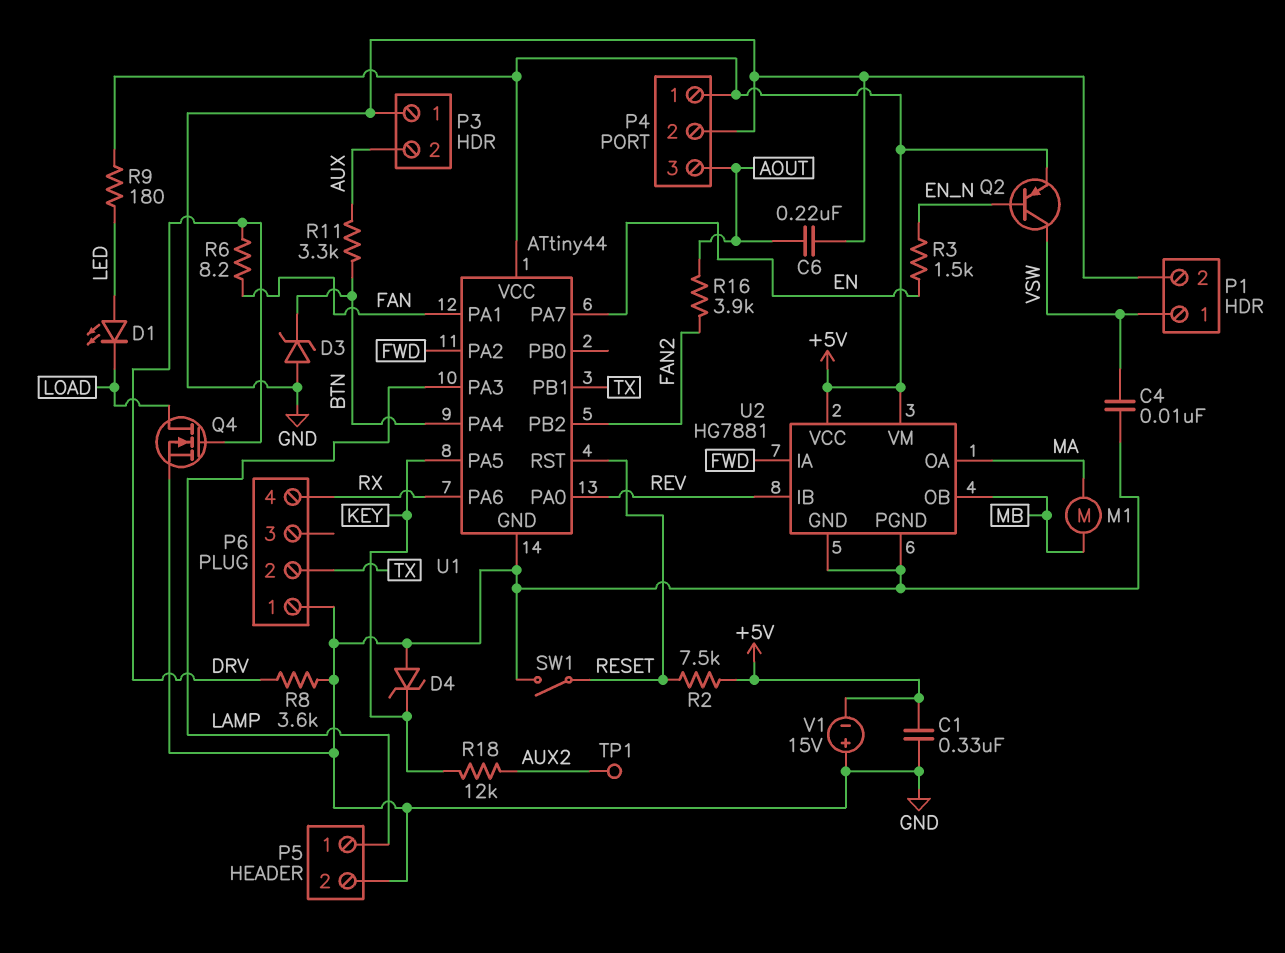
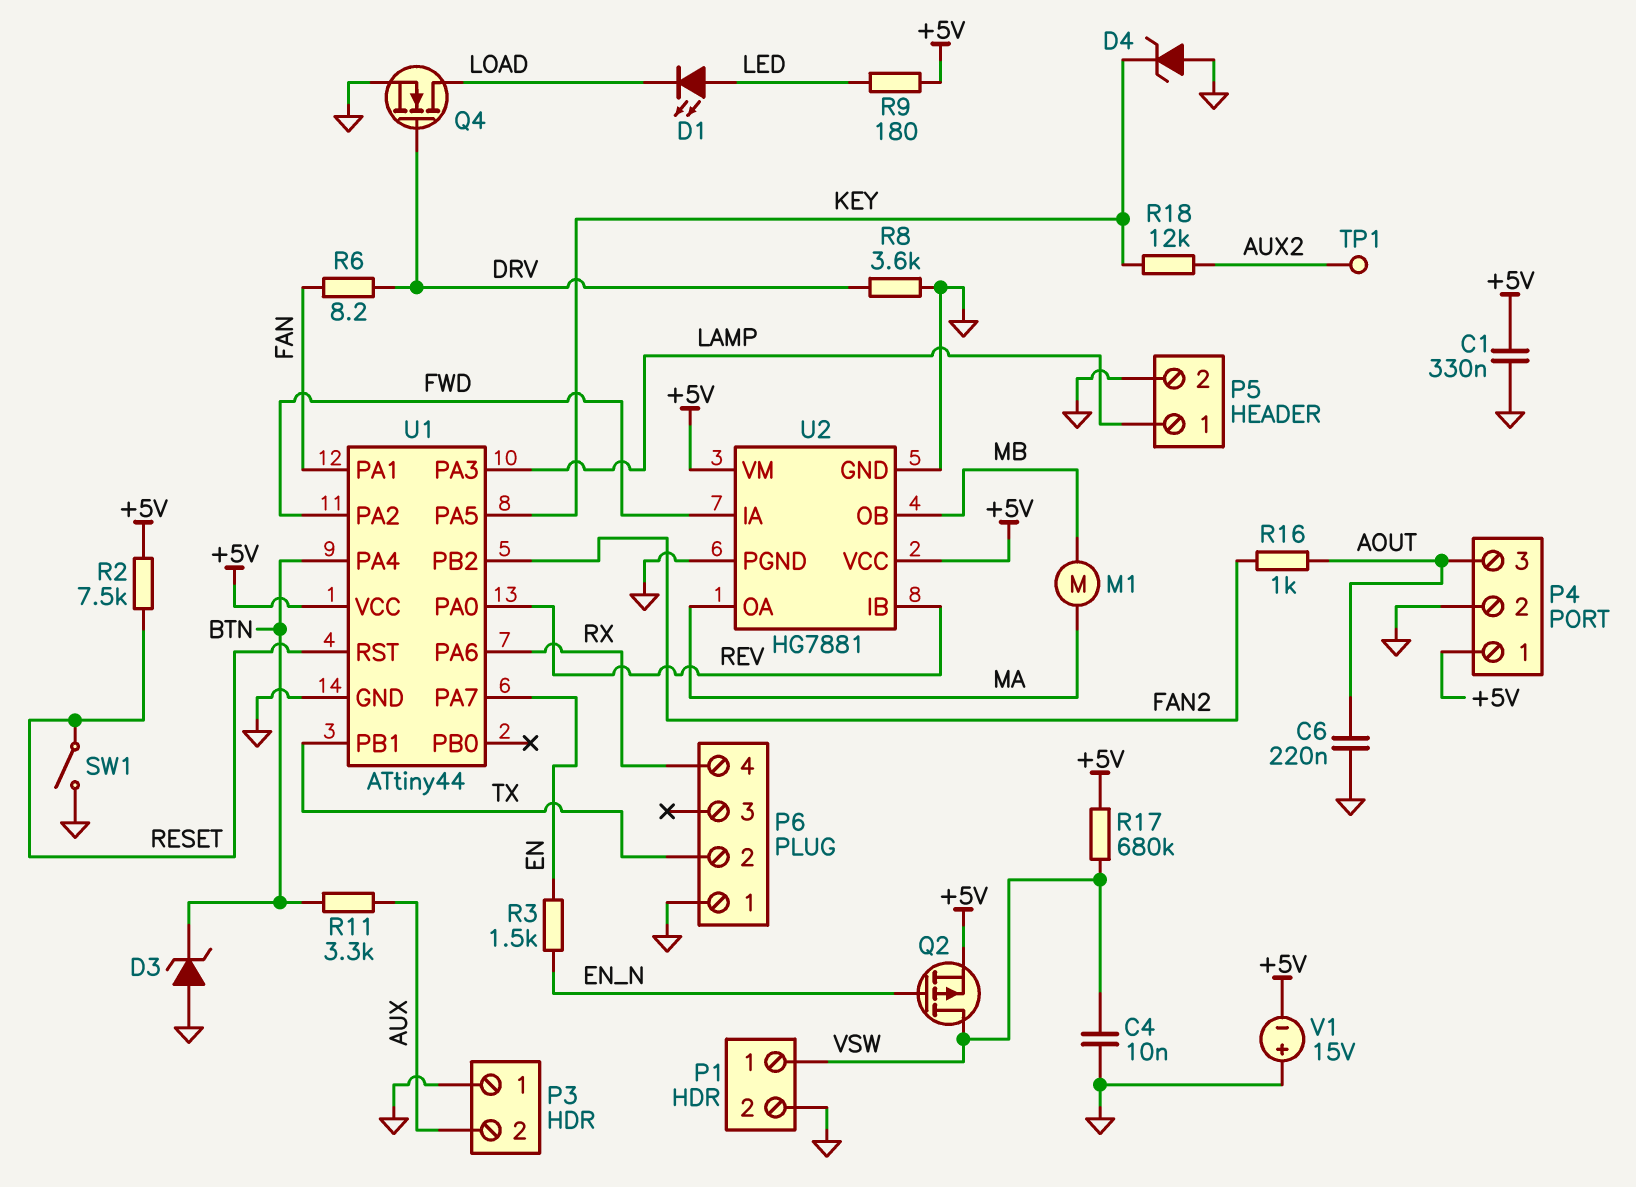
Q2: PNP (B EN_N, C VSW, E +5V) -> PMOS (G EN_N, D VSW, S +5V)
R16: 3.9k (AOUT, FAN2) -> 1k (AOUT, FAN2)
R17: none -> 680k (+5V, VSW)

